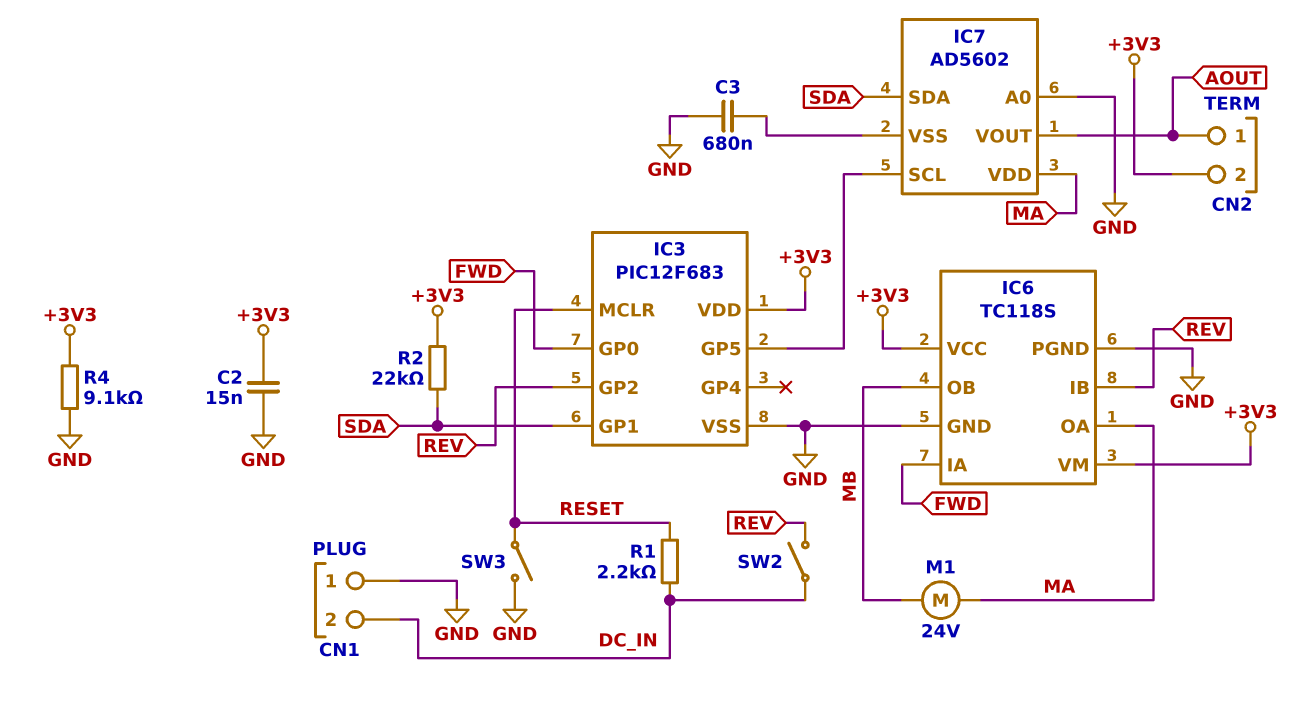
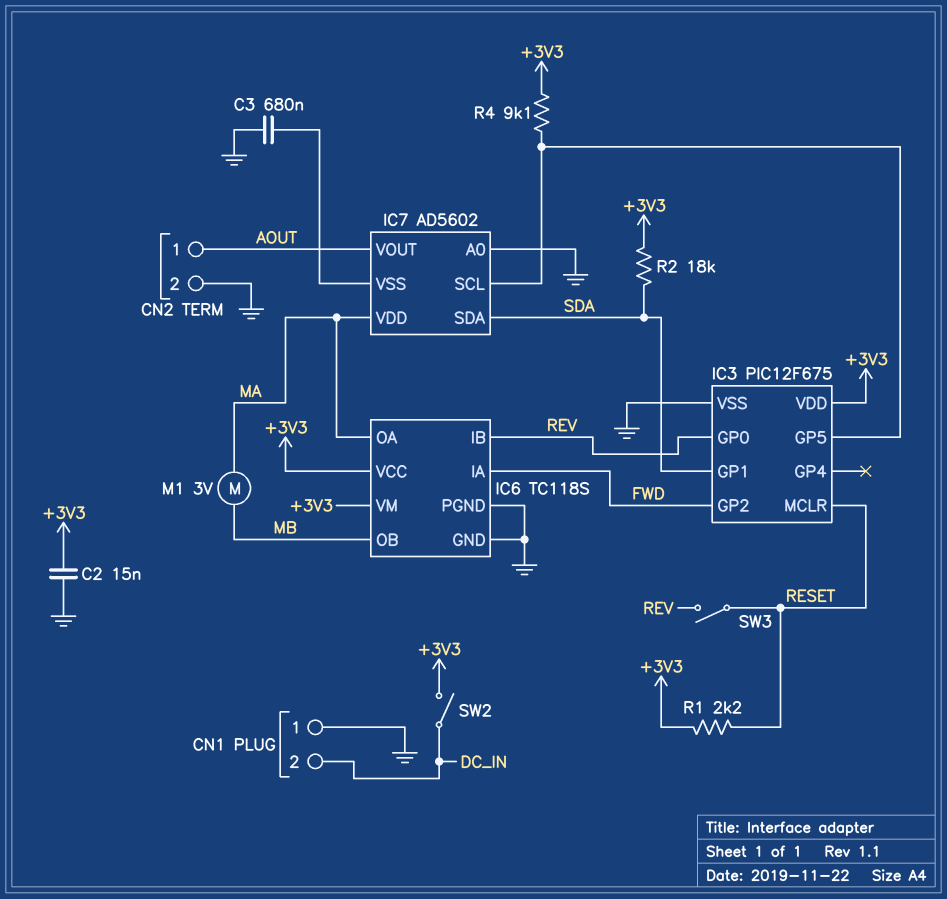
CN2 pin 2: +3V3 -> GND
IC3: PIC12F683 -> PIC12F675
IC3 pin GP0: FWD -> REV
IC3 pin GP2: REV -> FWD
M1: motor 24V (MA, MB) -> motor 3V (MA, MB)
R1: 2.2k (DC_IN, RESET) -> 2.2k (+3V3, RESET)
R2: 22k (+3V3, SDA) -> 18k (+3V3, SDA)
R4: 9.1k (+3V3, GND) -> 9.1k (+3V3, IC3/GP5)
SW2: switch (DC_IN, REV) -> switch (+3V3, DC_IN)
SW3: switch (GND, RESET) -> switch (RESET, REV)

